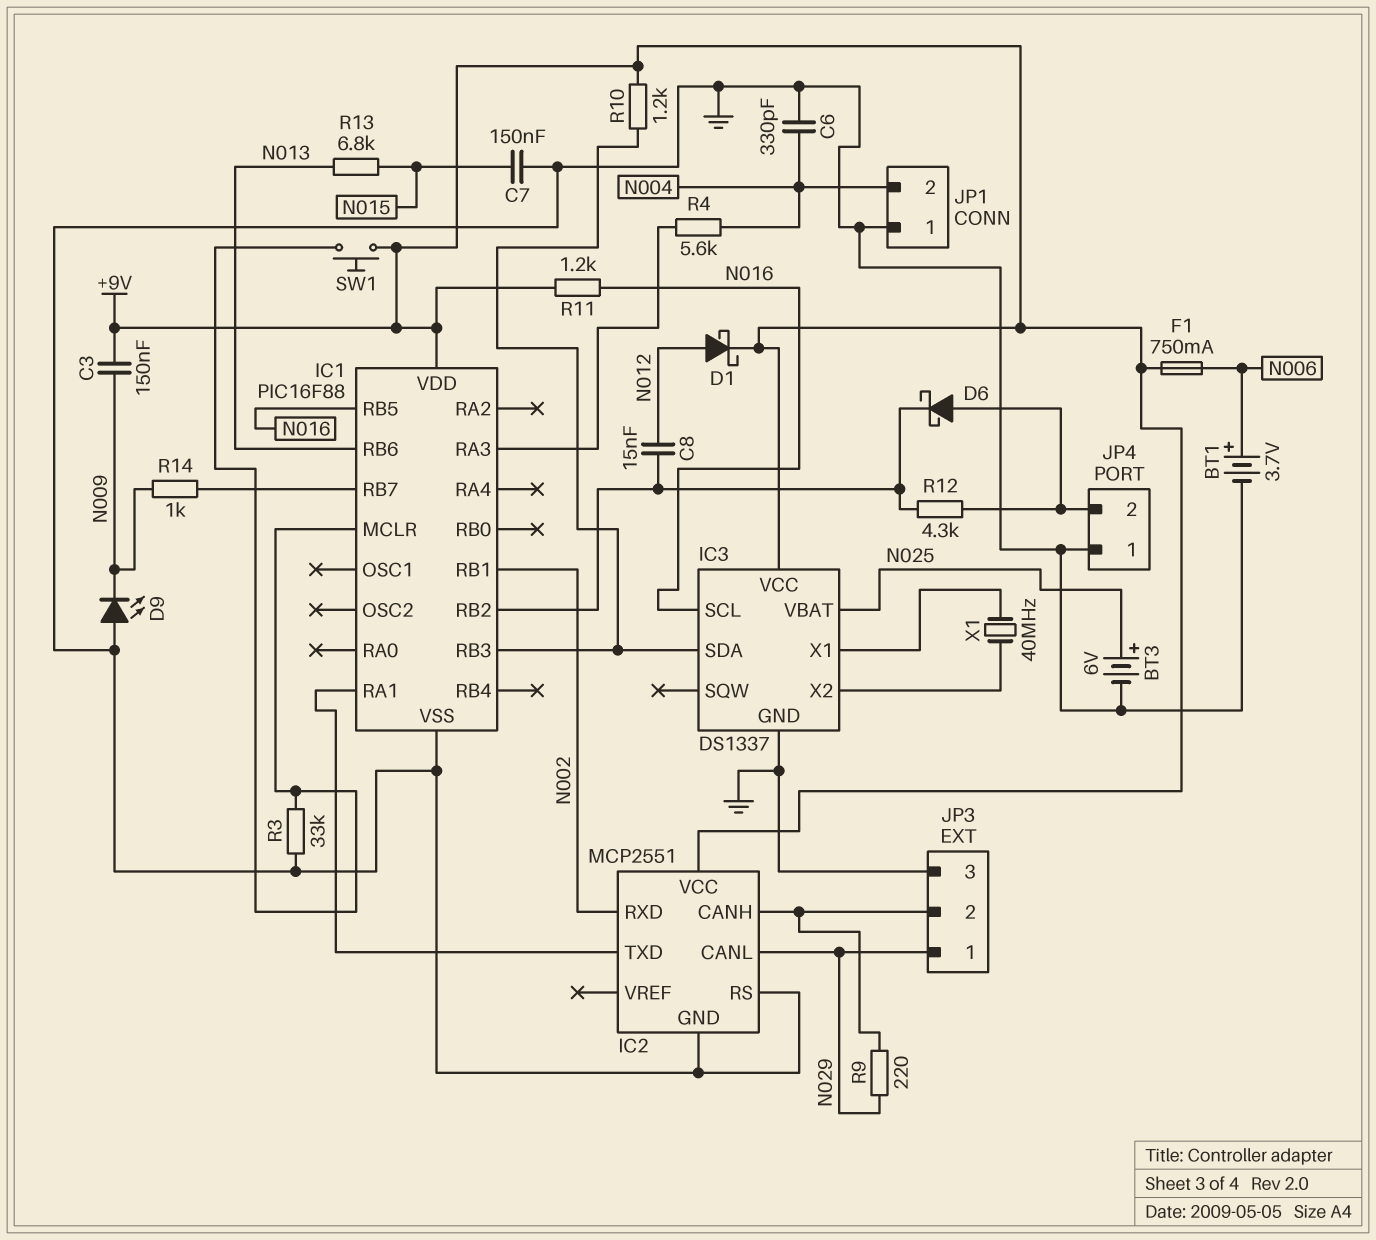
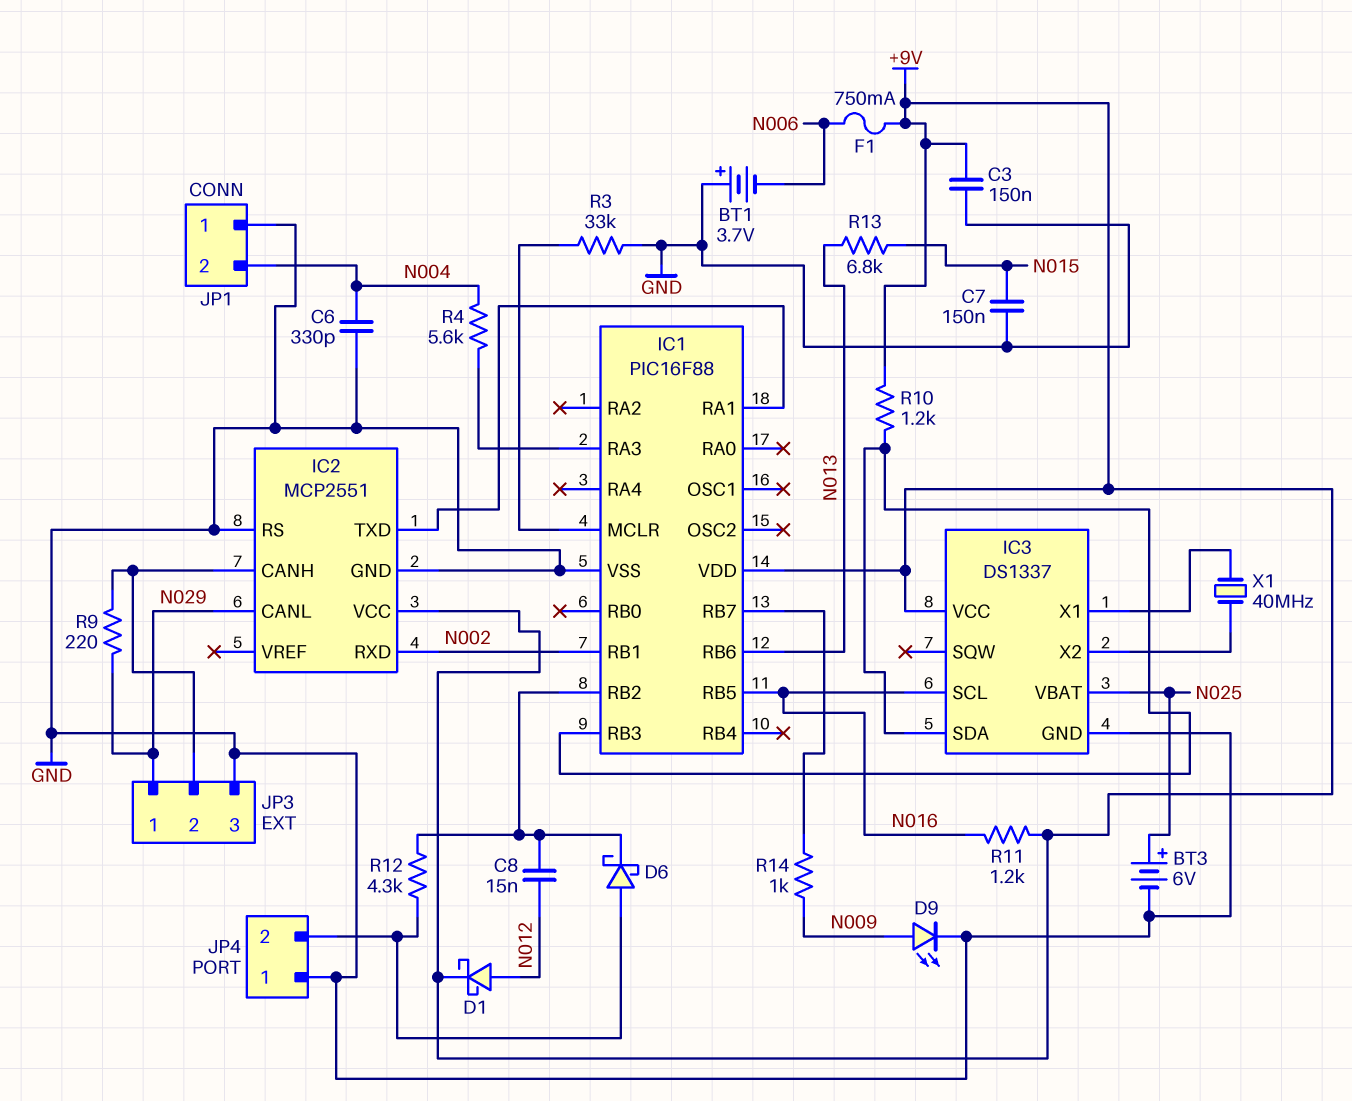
BT1: 3.7V (plus N006, minus GND) -> 3.7V (plus GND, minus N006)
C3: 150nF (+9V, N009) -> 150nF (+9V, GND)
D9: LED (A GND, K N009) -> LED (A N009, K GND)
SW1: button (+9V, IC1/MCLR) -> none

